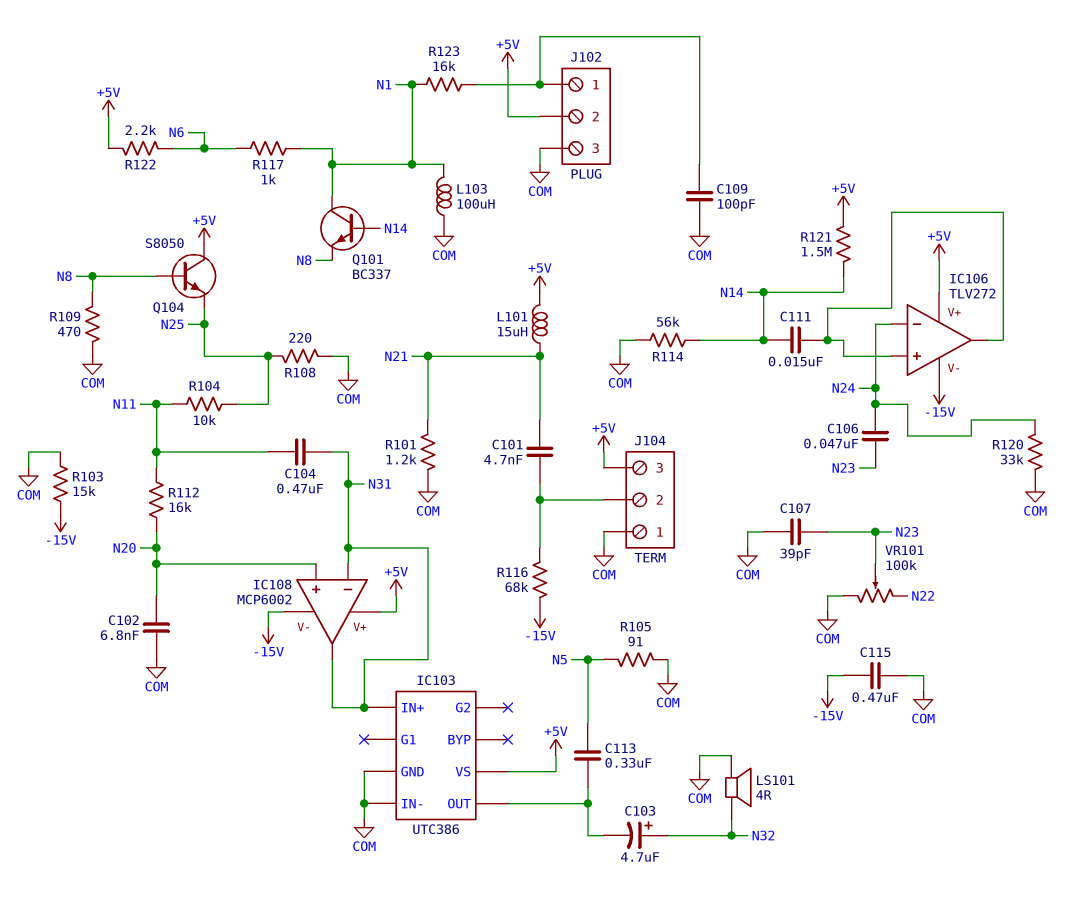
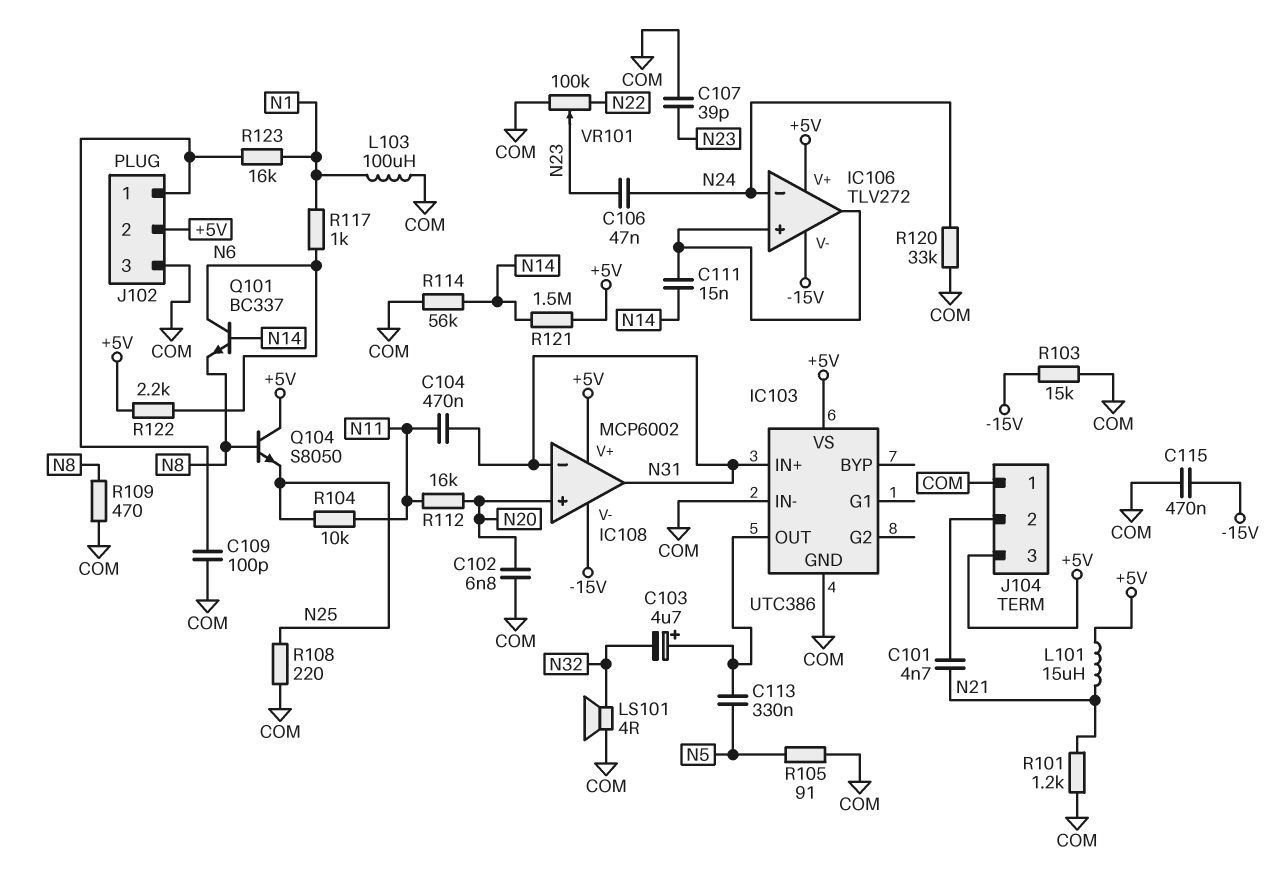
C103: 4.7uF (plus N32, minus IC103/OUT) -> 4.7uF (plus IC103/OUT, minus N32)
Q101: NPN BC337 (B N14, C N1, E N8) -> NPN BC337 (B N14, C N6, E N8)
R116: 68k (-15V, J104/2) -> none

